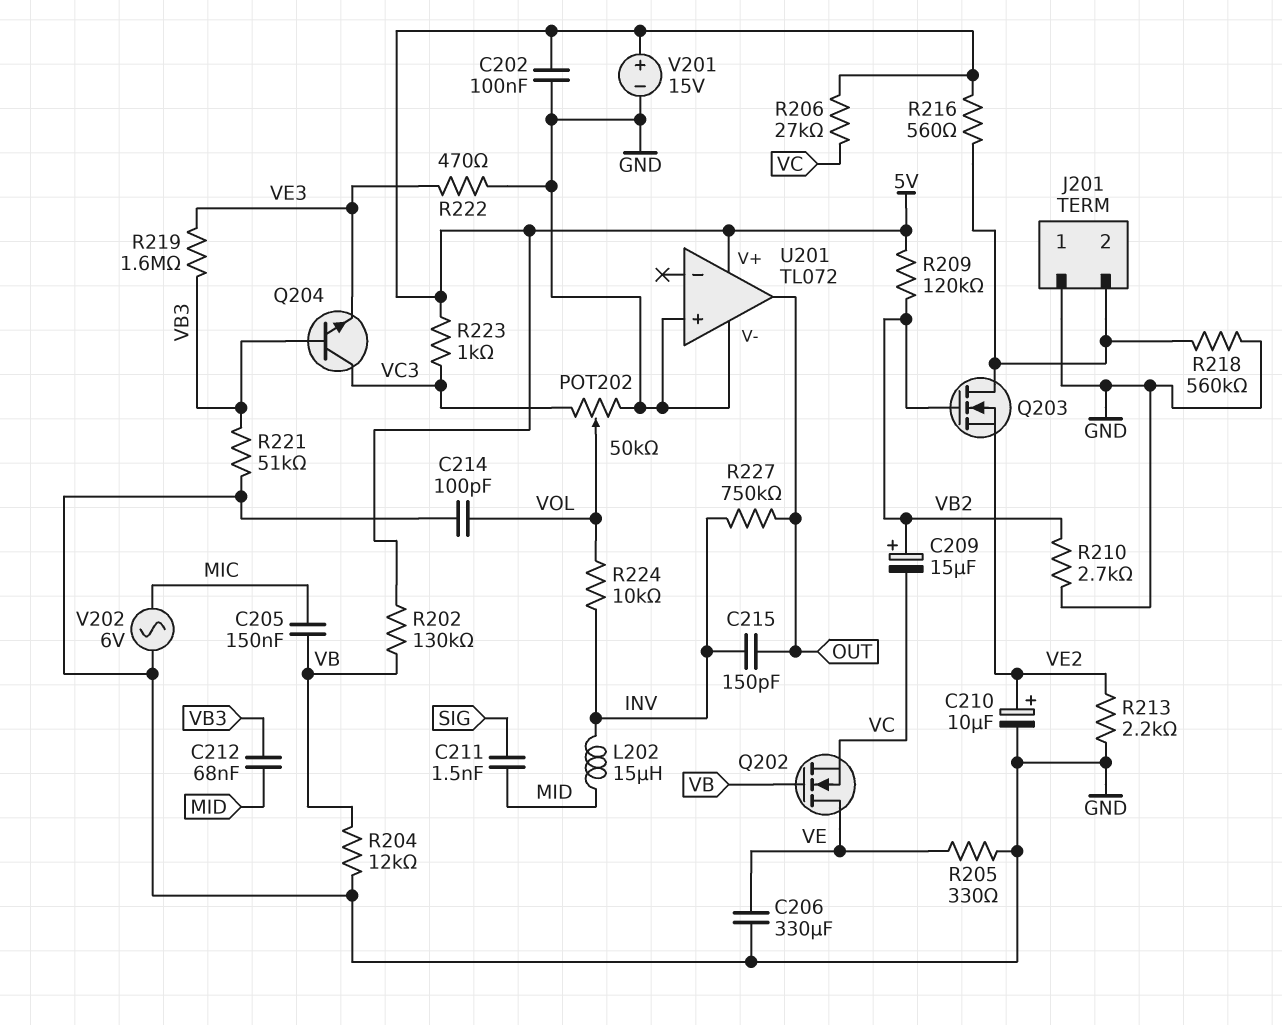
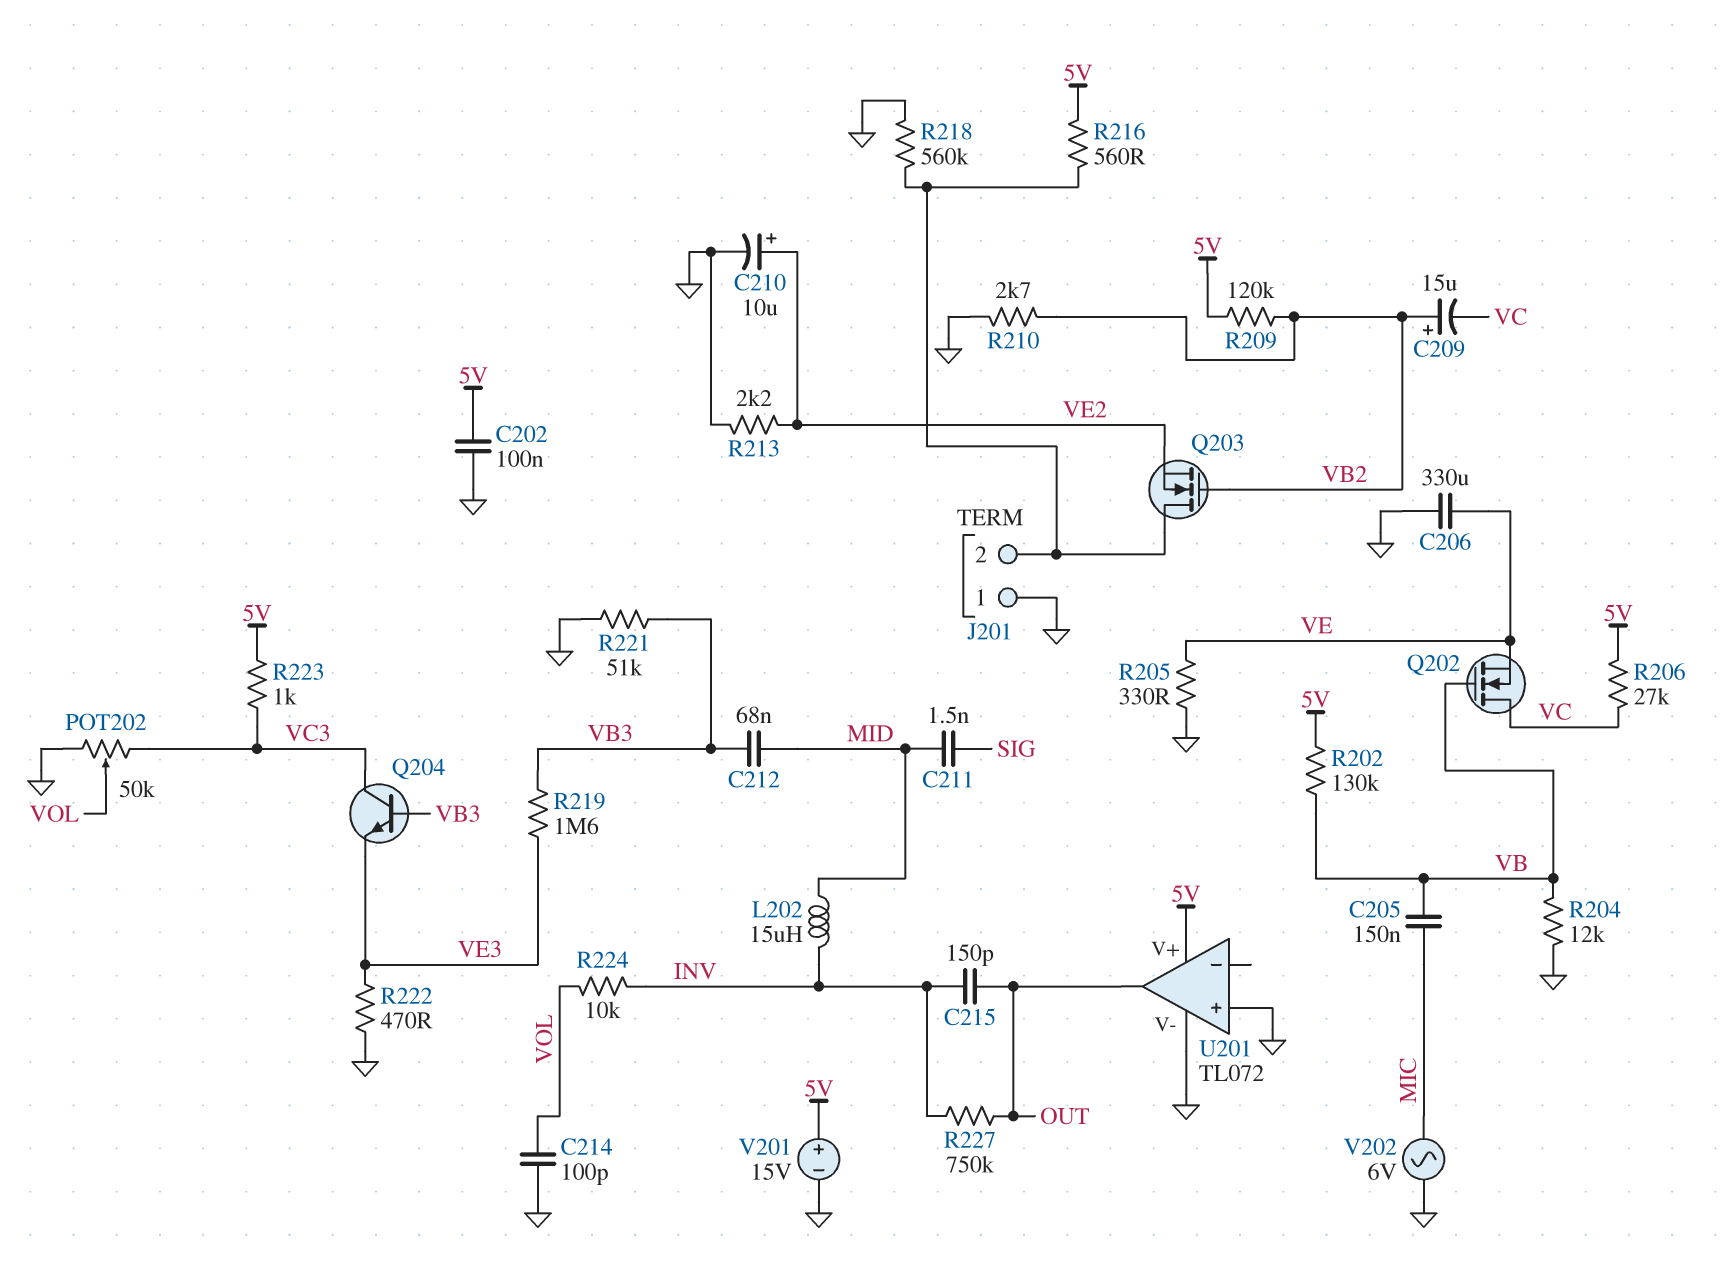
Q202: NMOS (G VB, D VE, S VC) -> NMOS (G VB, D VC, S VE)

